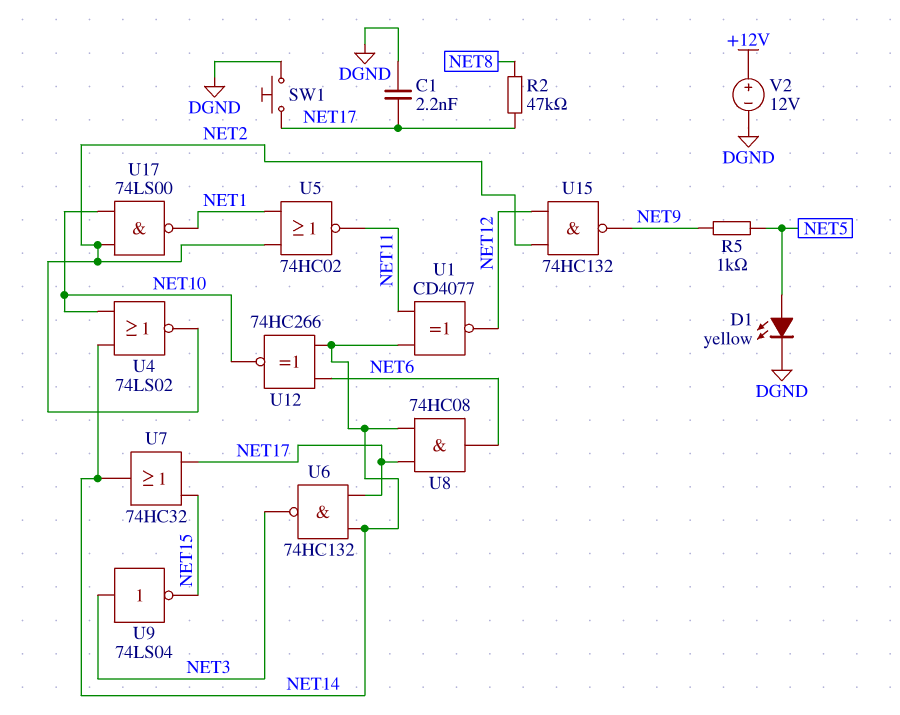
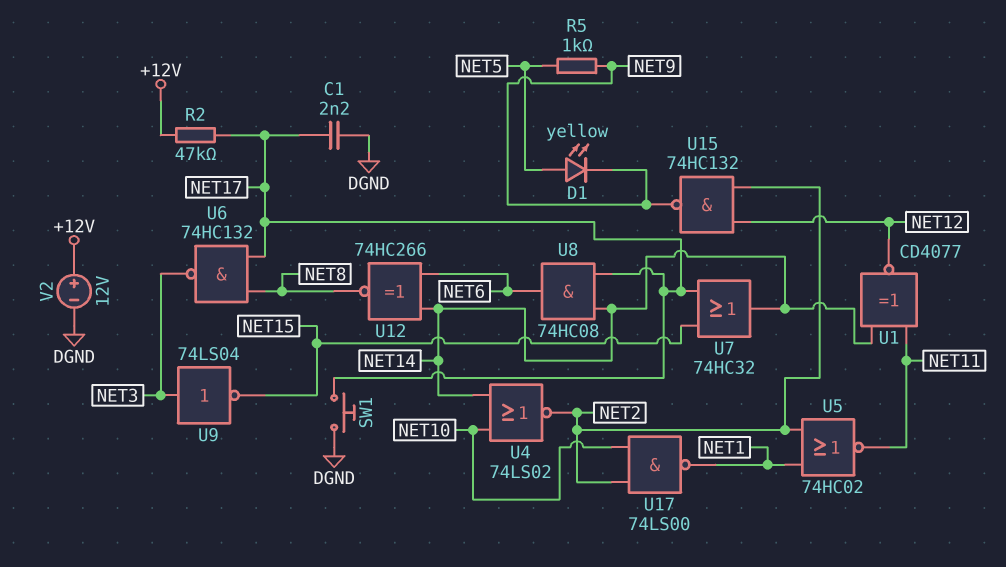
D1: LED yellow (A NET5, K DGND) -> LED yellow (A NET5, K NET9)
R2: 47k (NET8, NET17) -> 47k (+12V, NET17)
U6: NAND 74HC132 (in NET14, in NET17, out NET3) -> NAND 74HC132 (in NET8, in NET17, out NET3)
U12: XNOR 74HC266 (in NET6, in NET14, out NET10) -> XNOR 74HC266 (in NET6, in NET14, out NET8)

